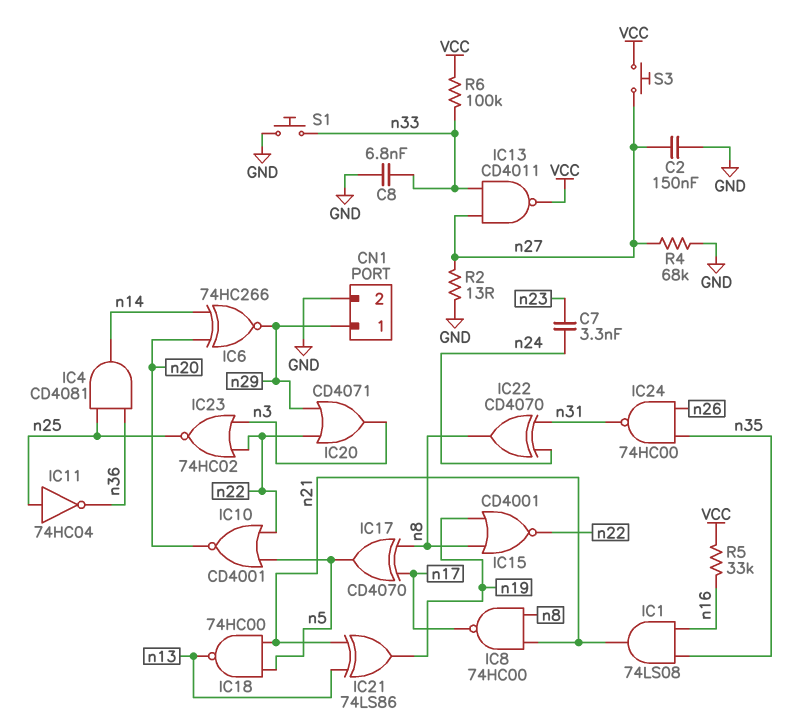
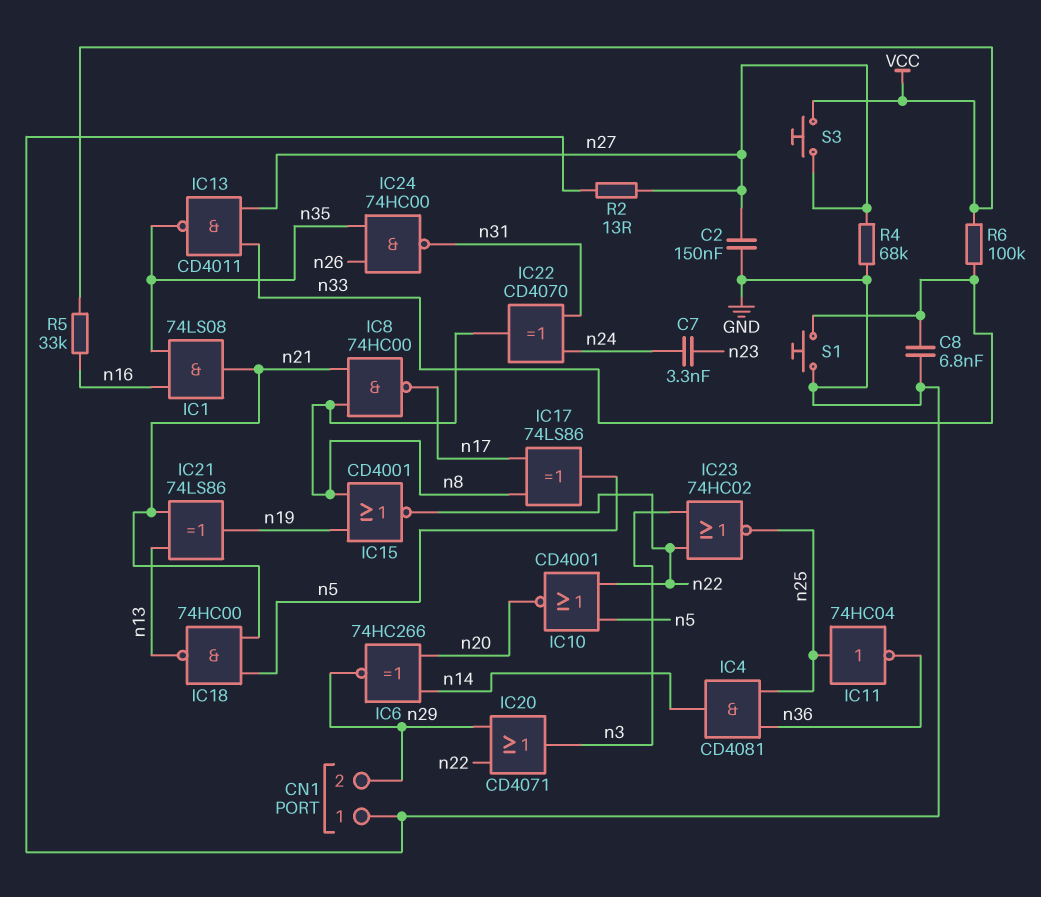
CN1 pin 1: n29 -> GND
CN1 pin 2: GND -> n29
IC13: NAND CD4011 (in n27, in n33, out VCC) -> NAND CD4011 (in n27, in n33, out n35)
IC17: XOR CD4070 (in n8, in n17, out n5) -> XOR 74LS86 (in n8, in n17, out n5)

